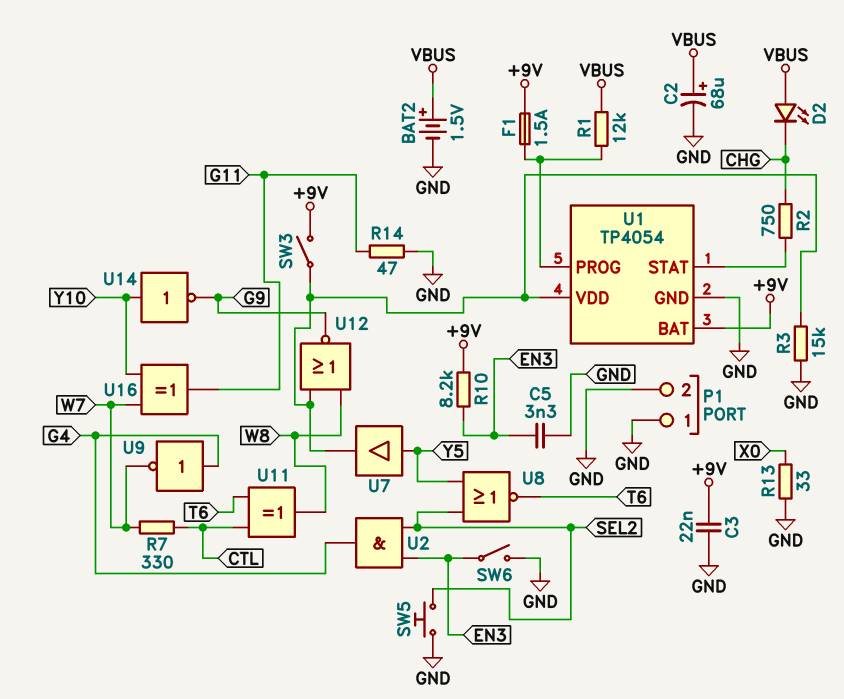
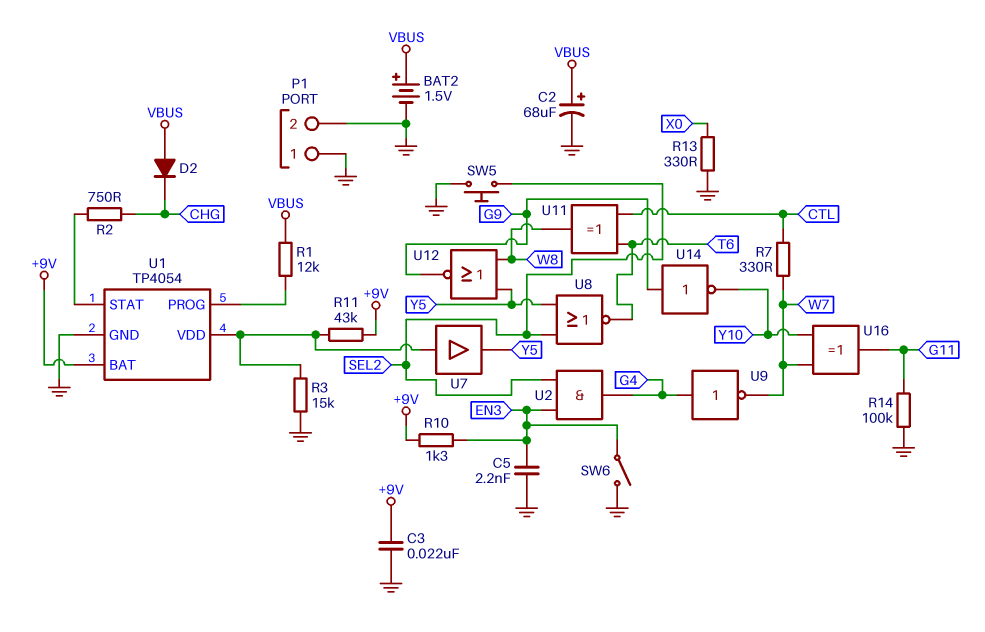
C5: 3.3nF (EN3, GND) -> 2.2nF (EN3, GND)
D2: LED (A VBUS, K CHG) -> diode (A VBUS, K CHG)
F1: 1.5A (+9V, U1/PROG) -> none
R10: 8.2k (+9V, EN3) -> 1.3k (+9V, EN3)
R11: none -> 43k (+9V, U1/VDD)
R13: 33 (GND, X0) -> 330 (GND, X0)
R14: 47 (G11, GND) -> 100k (G11, GND)
SW3: switch (+9V, U1/VDD) -> none
U7: buffer (in Y5, out U1/VDD) -> buffer (in U1/VDD, out Y5)
U12: NOR (in U1/VDD, in W8, out G9) -> NOR (in W8, in Y5, out G9)
U14: NOT (in Y10, out G9) -> NOT (in G9, out Y10)

